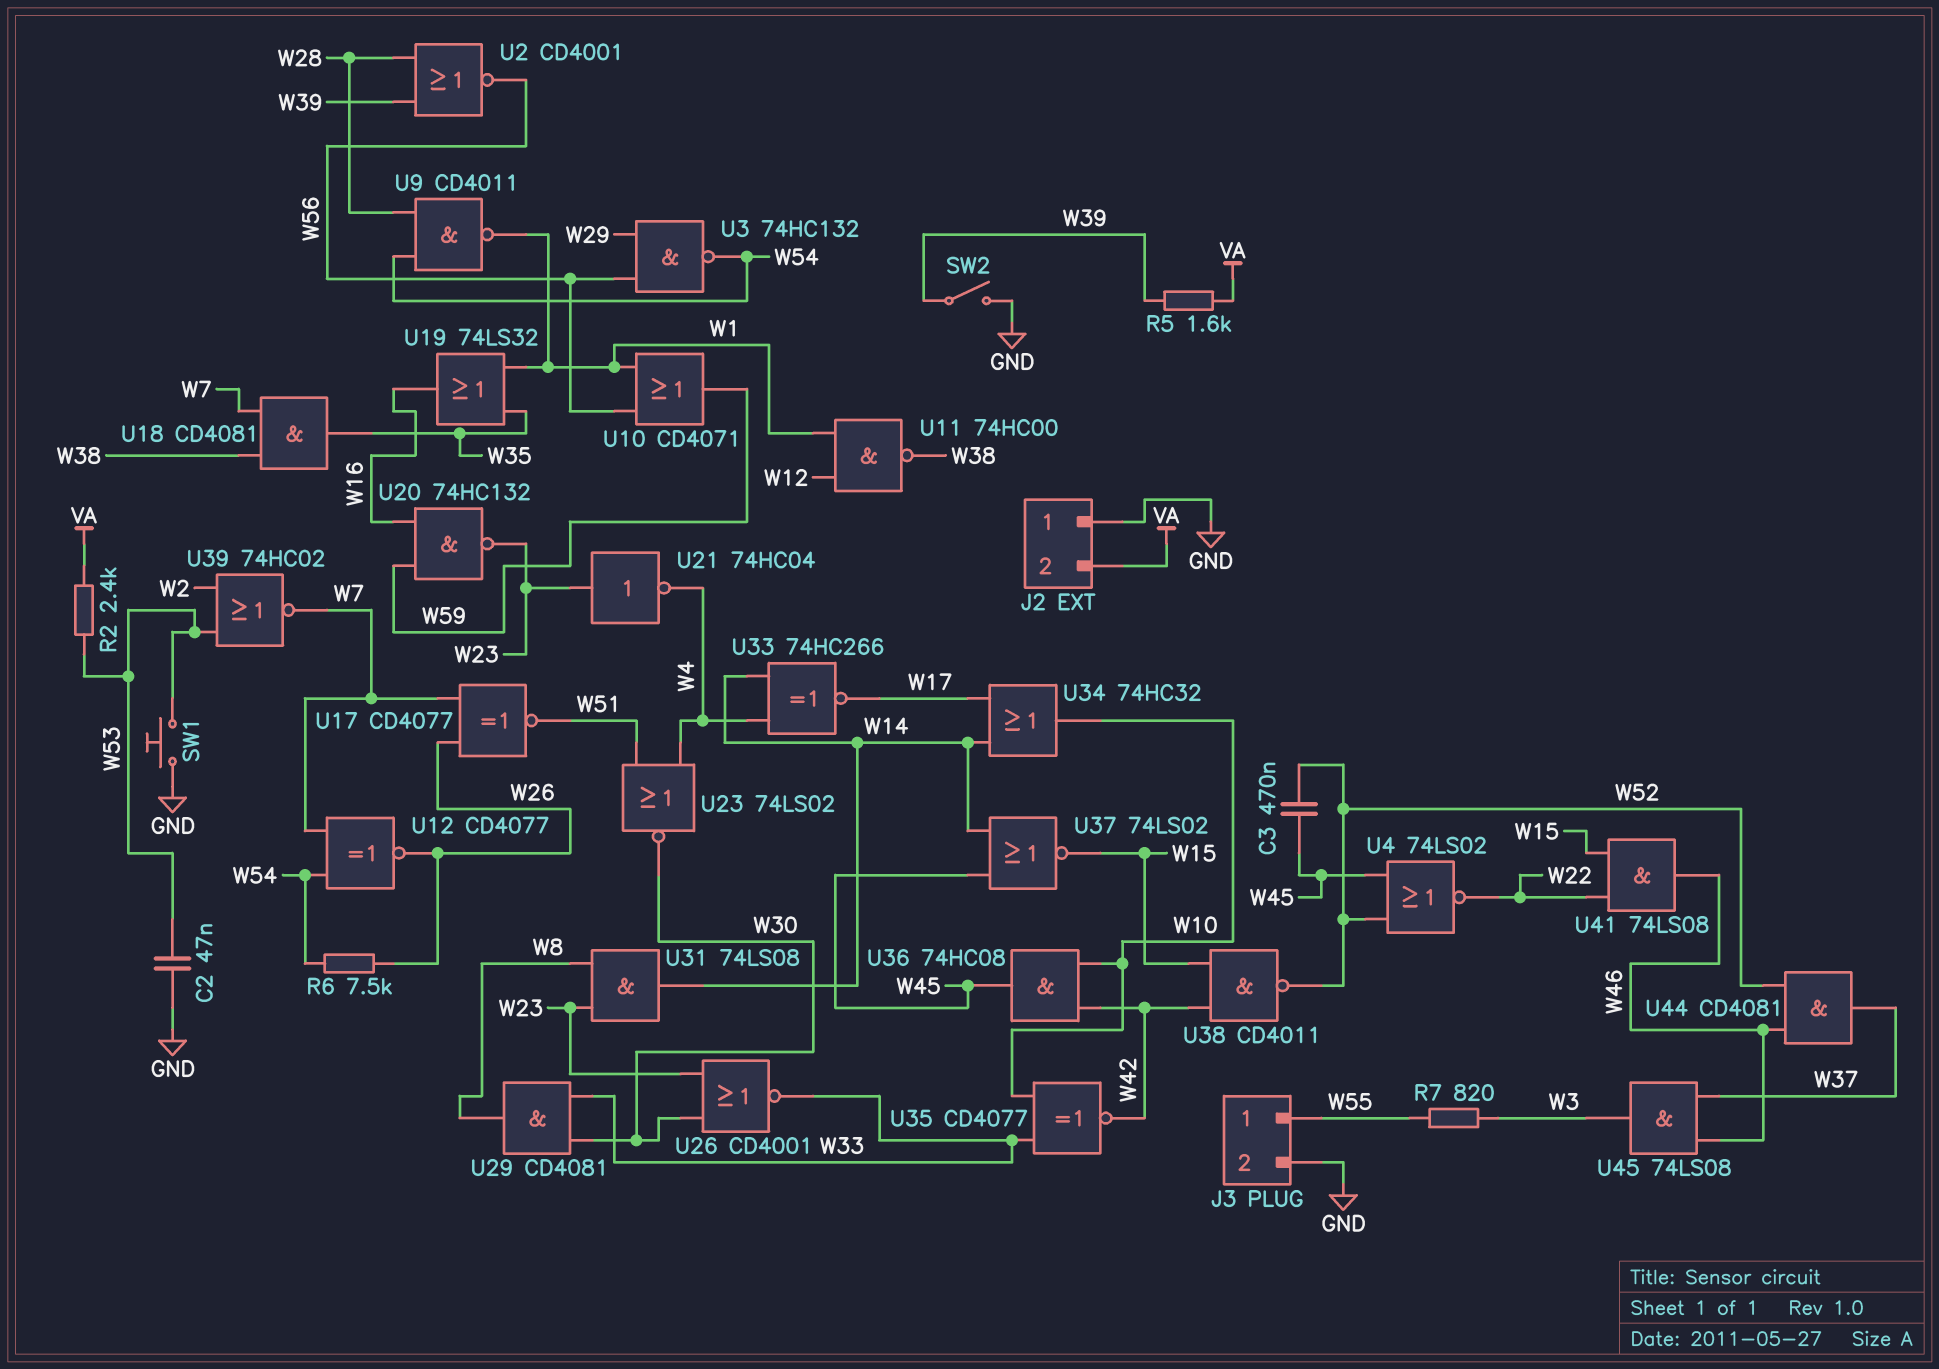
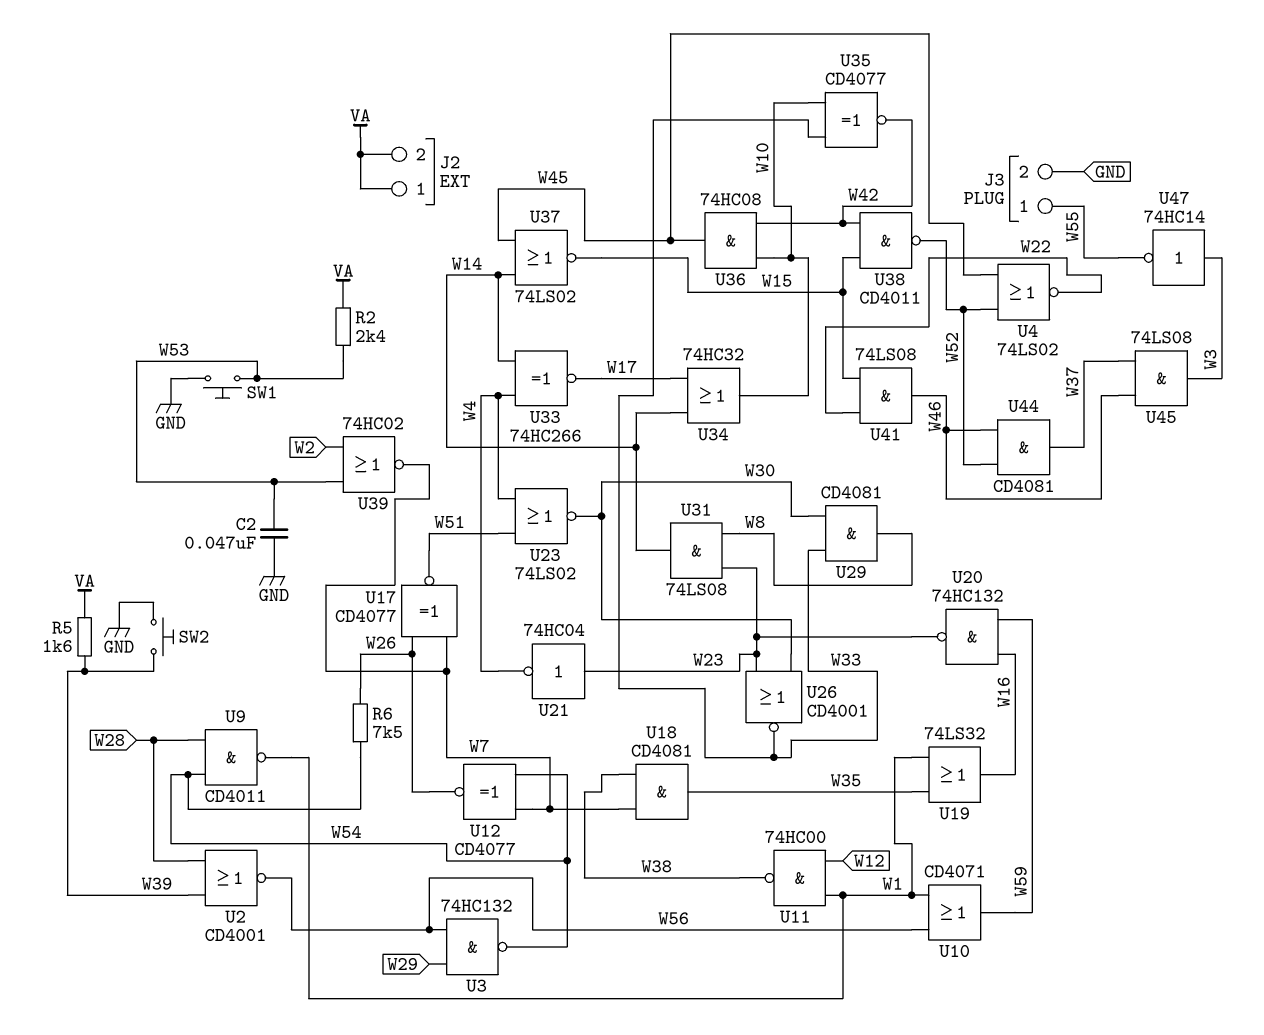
C3: 470nF (W45, W52) -> none
J2 pin 1: GND -> VA
R7: 820 (W3, W55) -> none
SW2: switch (GND, W39) -> button (GND, W39)
U47: none -> NOT 74HC14 (in W3, out W55)

